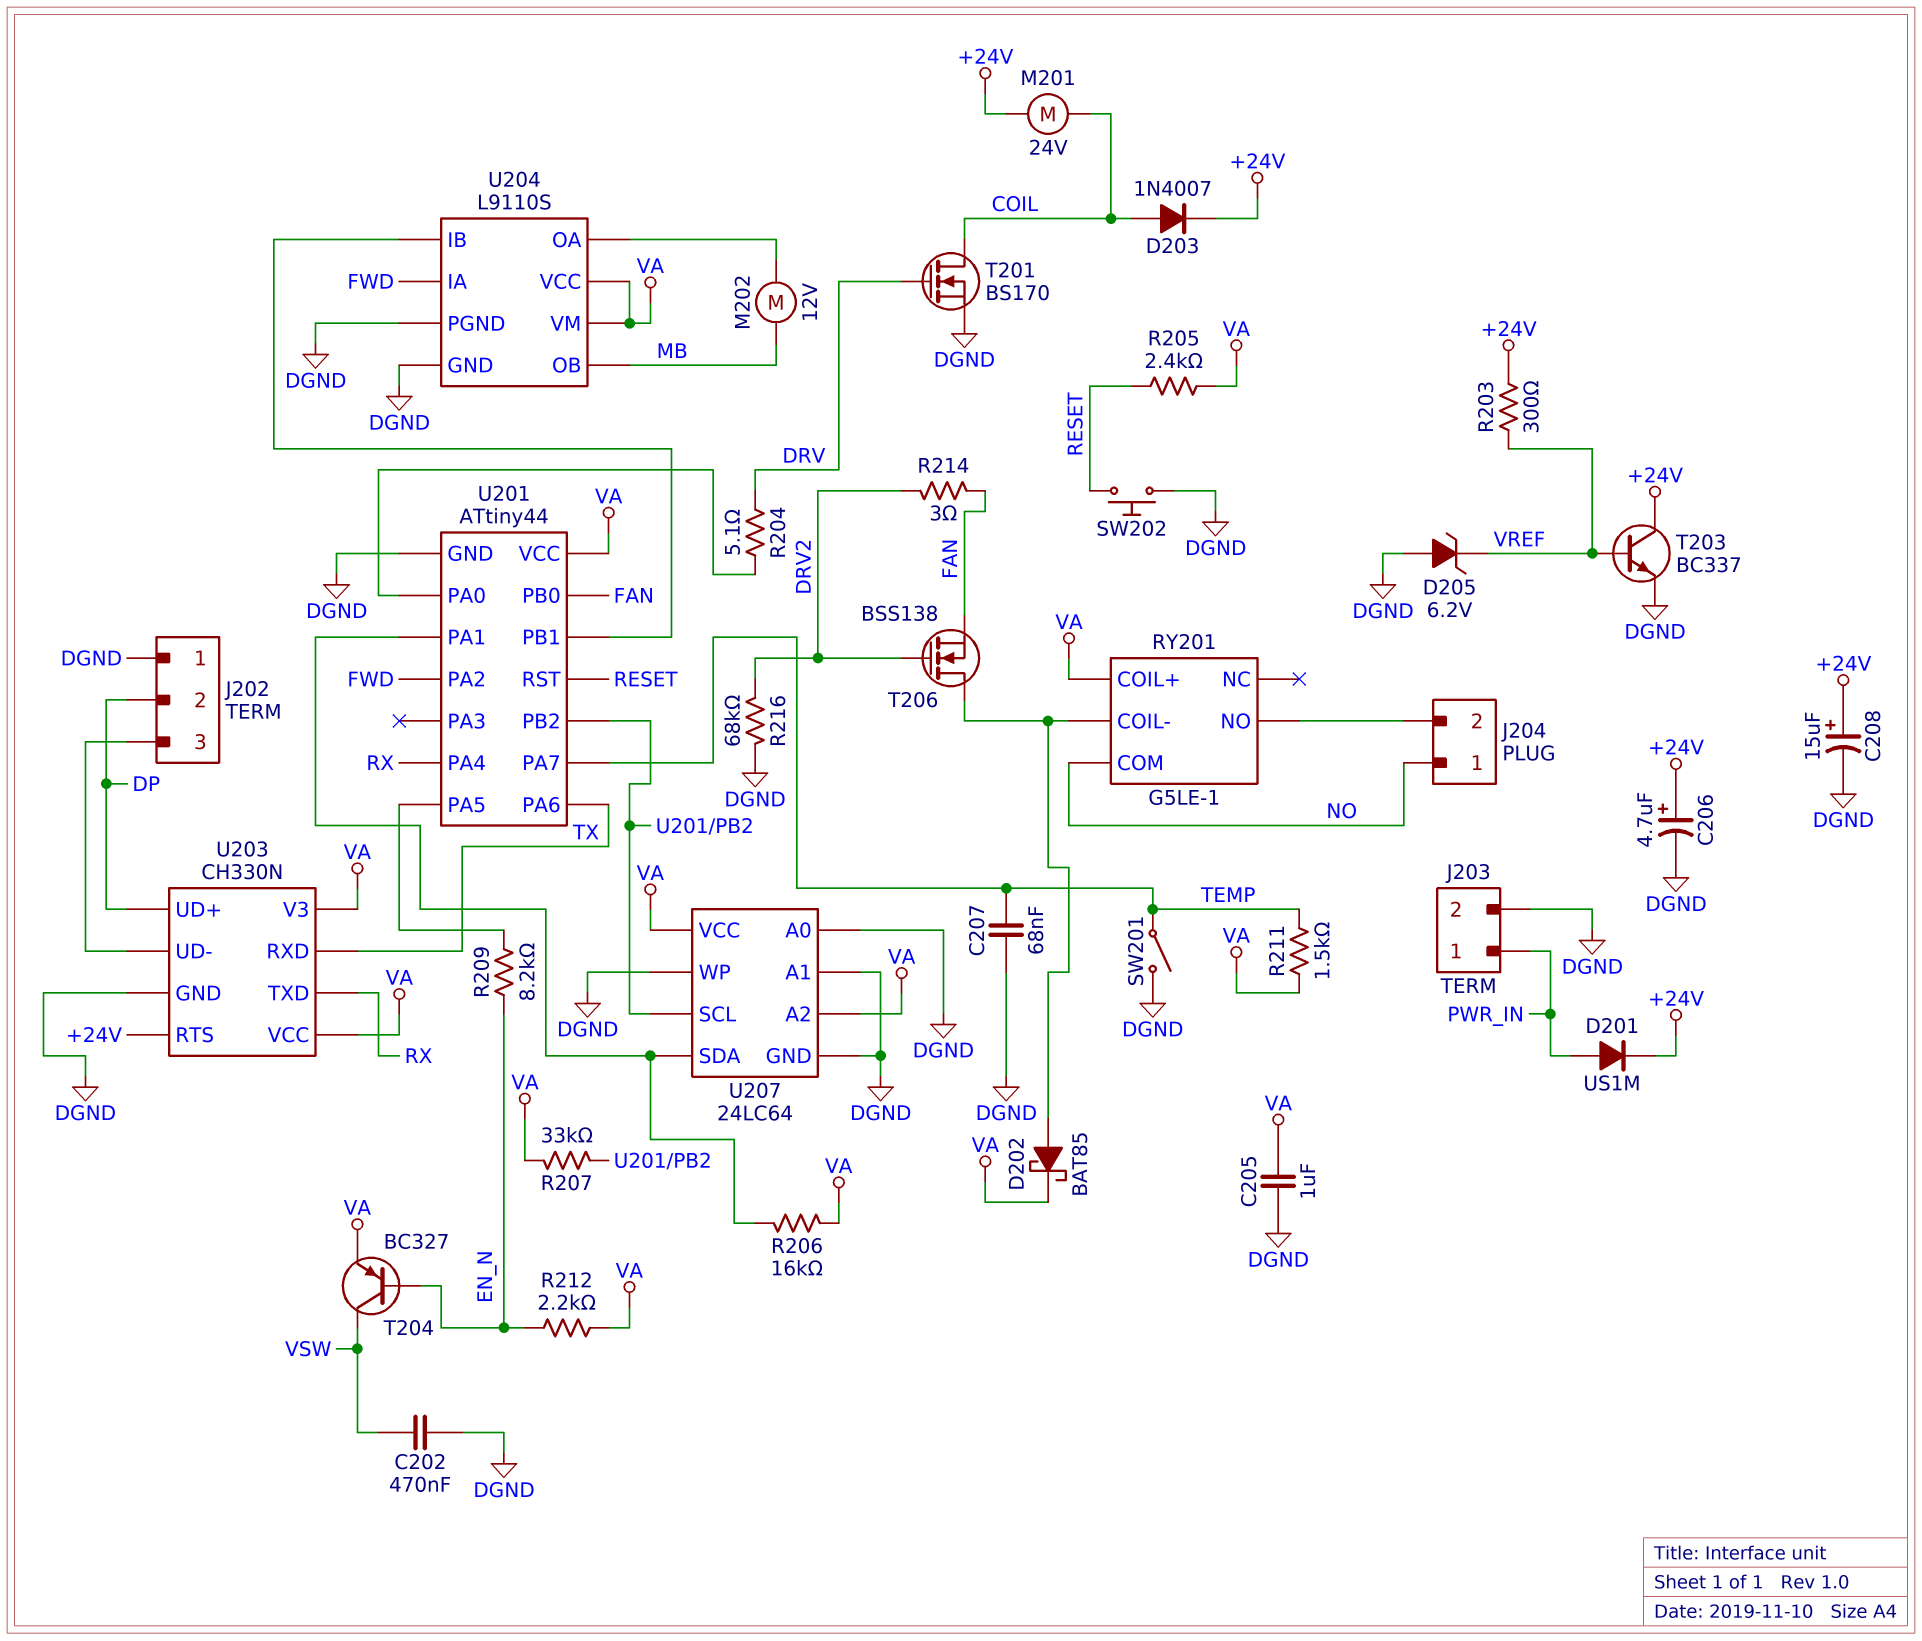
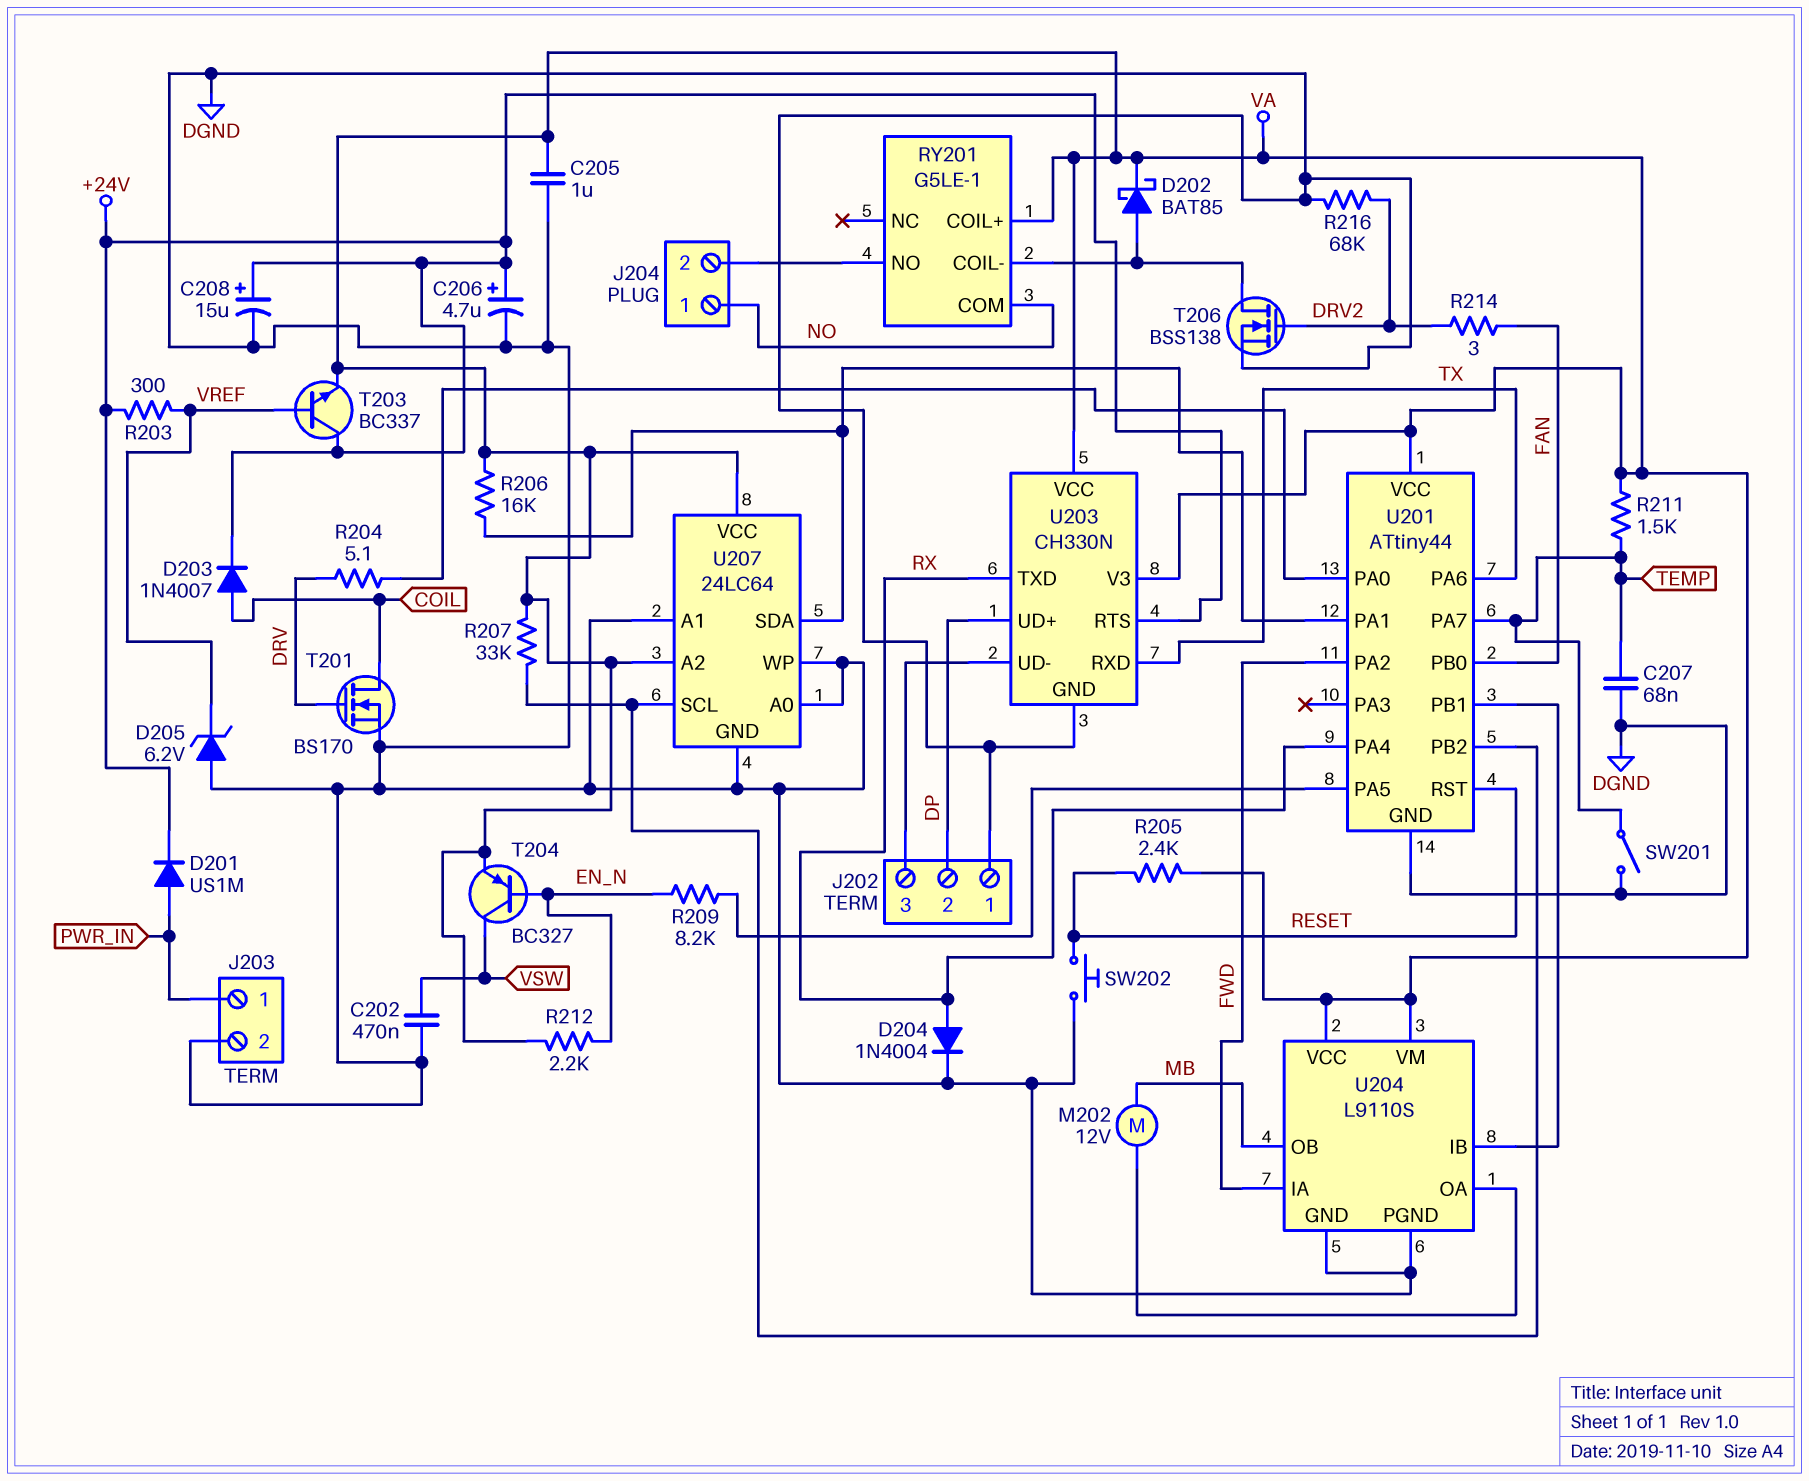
D204: none -> diode 1N4004 (A RX, K DGND)
M201: motor 24V (+24V, COIL) -> none
T203: NPN BC337 (B VREF, C +24V, E DGND) -> NPN BC337 (B VREF, C +24V, E VA)
T206: NMOS BSS138 (G DRV2, D RY201/COIL-, S FAN) -> NMOS BSS138 (G DRV2, D RY201/COIL-, S DGND)

